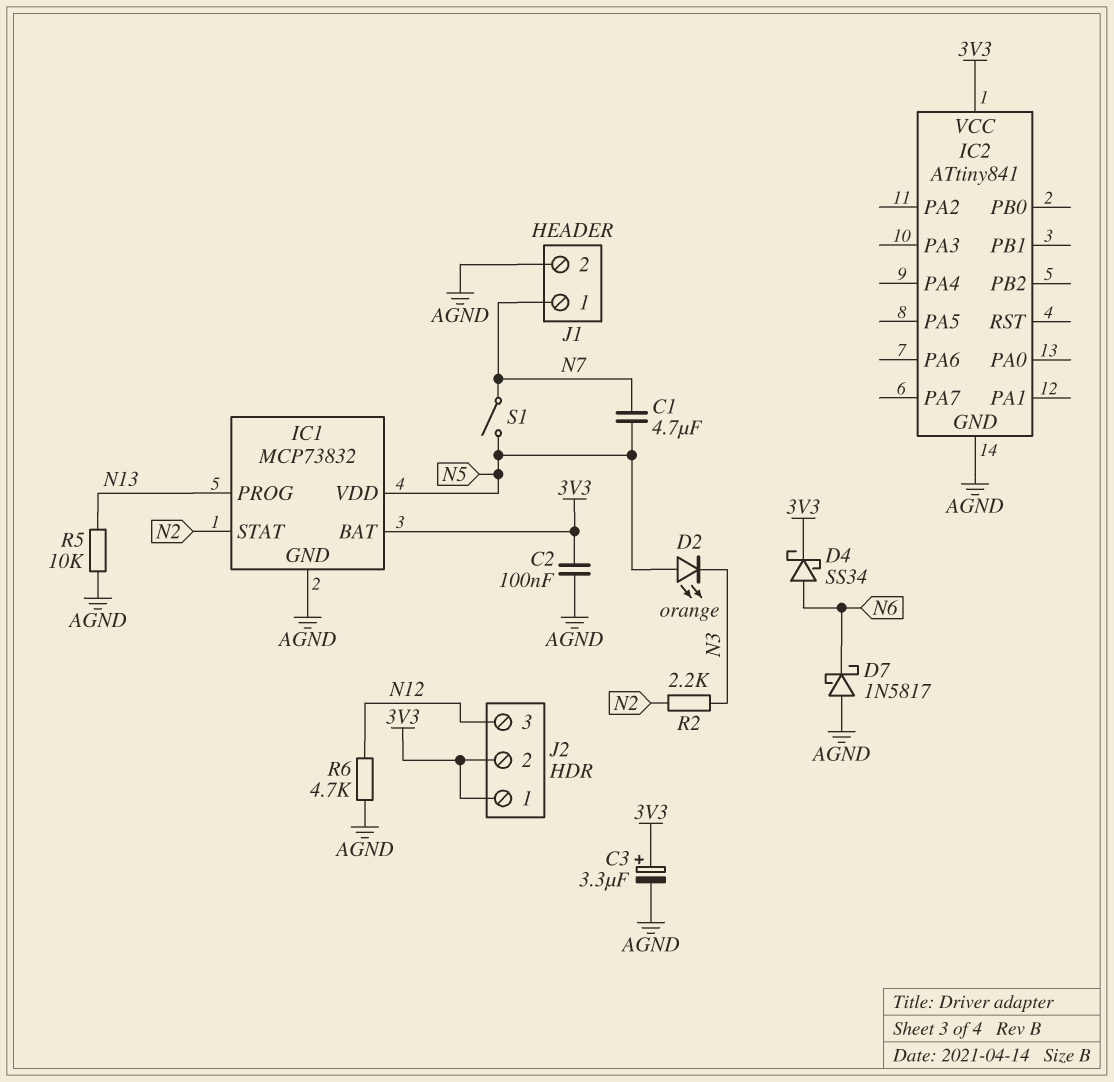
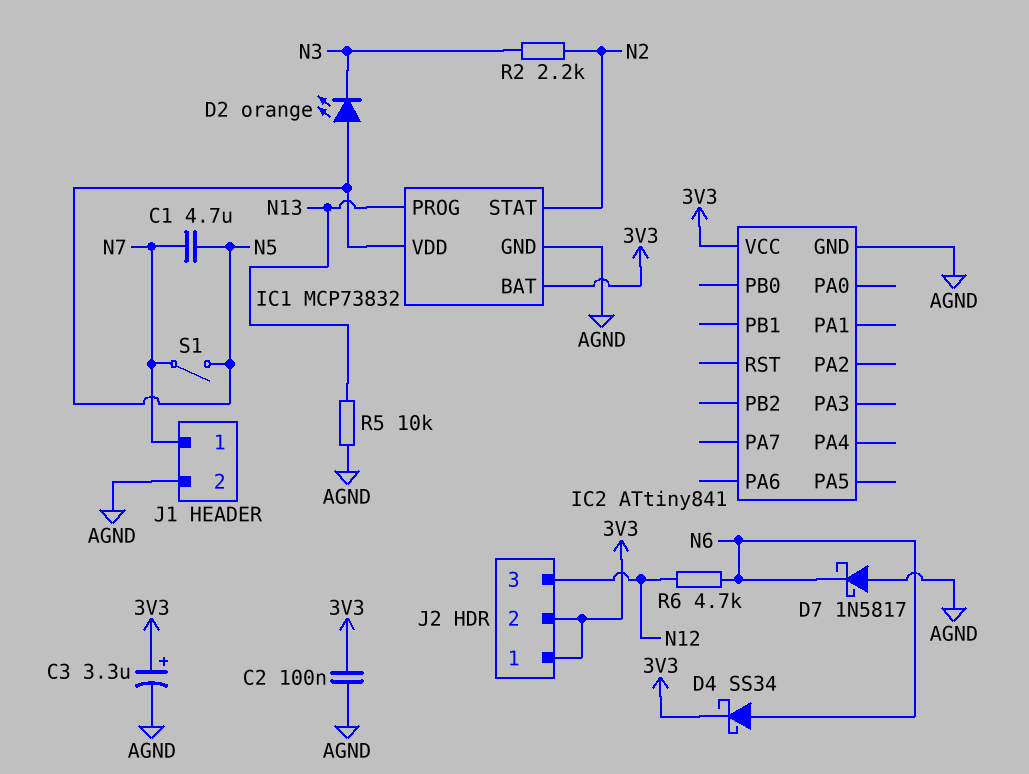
R6: 4.7k (AGND, N12) -> 4.7k (N6, N12)

